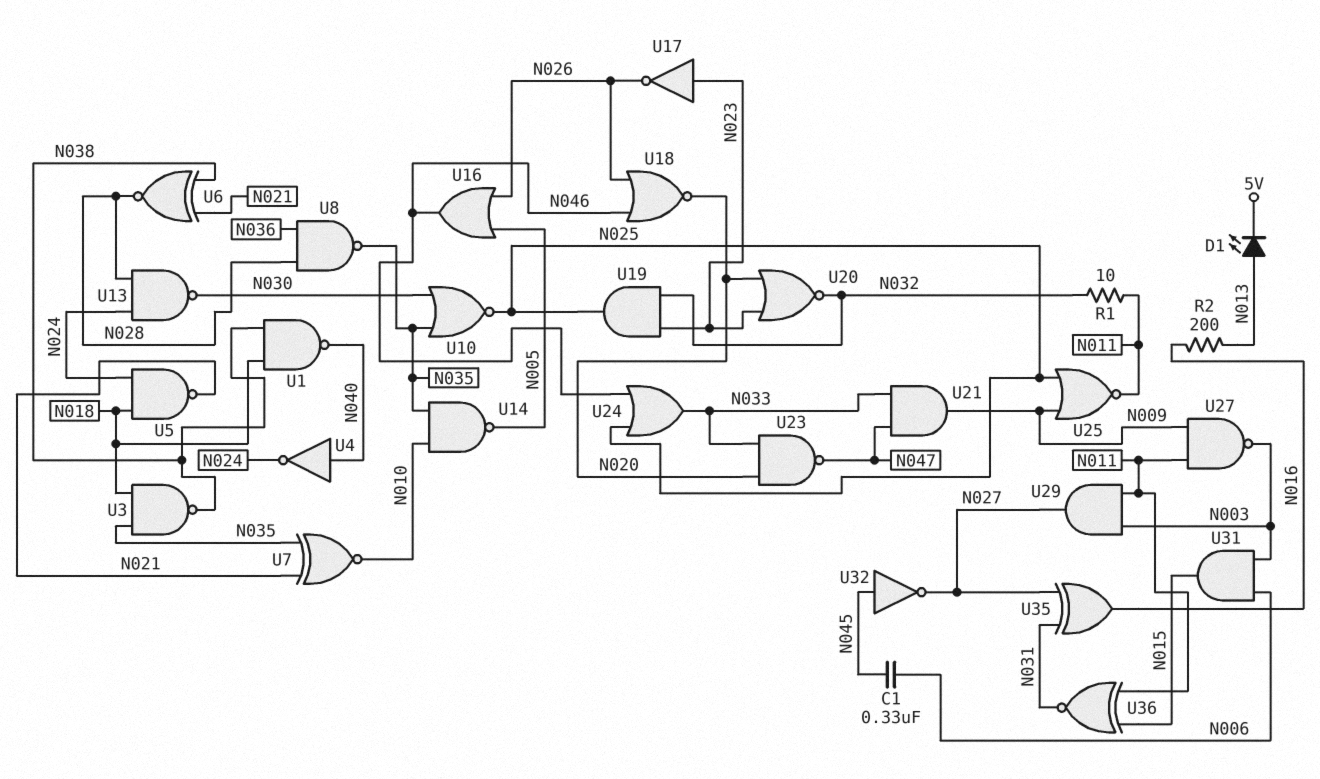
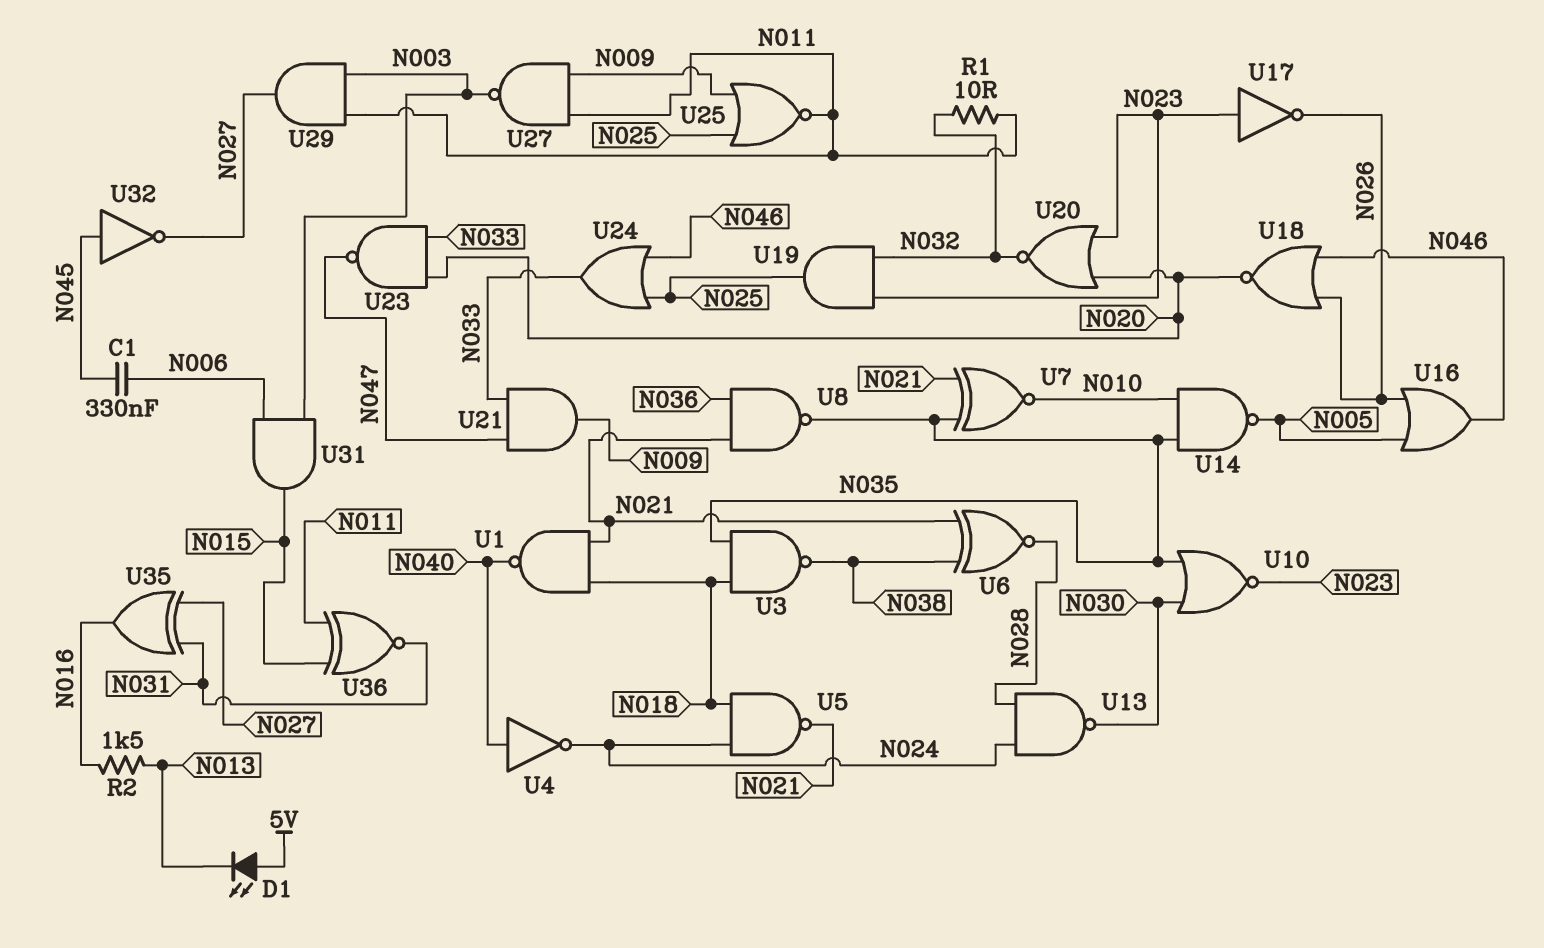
D1: LED (A N013, K 5V) -> LED (A 5V, K N013)
R2: 200 (N013, N016) -> 1.5k (N013, N016)
U1: NAND (in N018, in N038, out N040) -> NAND (in N018, in N021, out N040)
U8: NAND (in N028, in N036, out N035) -> NAND (in N021, in N036, out N035)
U10: NOR (in N030, in N035, out N025) -> NOR (in N030, in N035, out N023)

